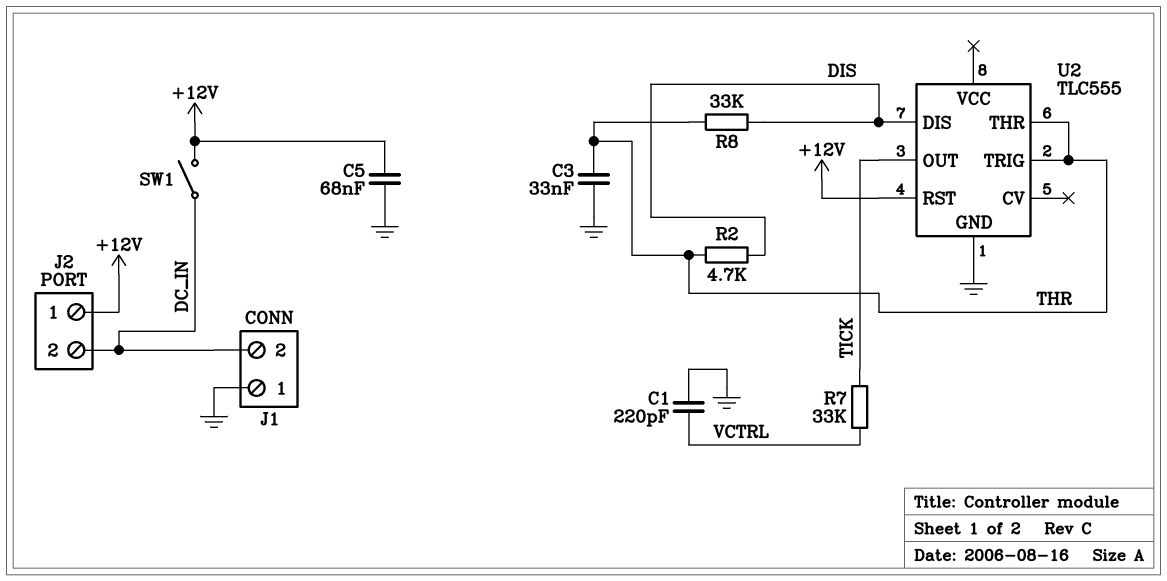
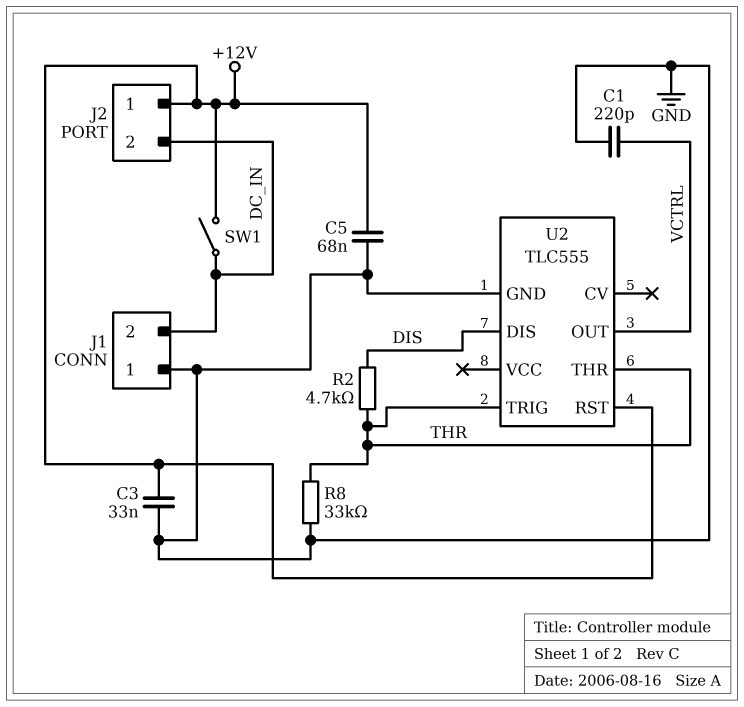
C3: 33nF (GND, THR) -> 33nF (+12V, GND)
R7: 33k (TICK, VCTRL) -> none
R8: 33k (DIS, THR) -> 33k (GND, THR)
U2 pin OUT: TICK -> VCTRL

